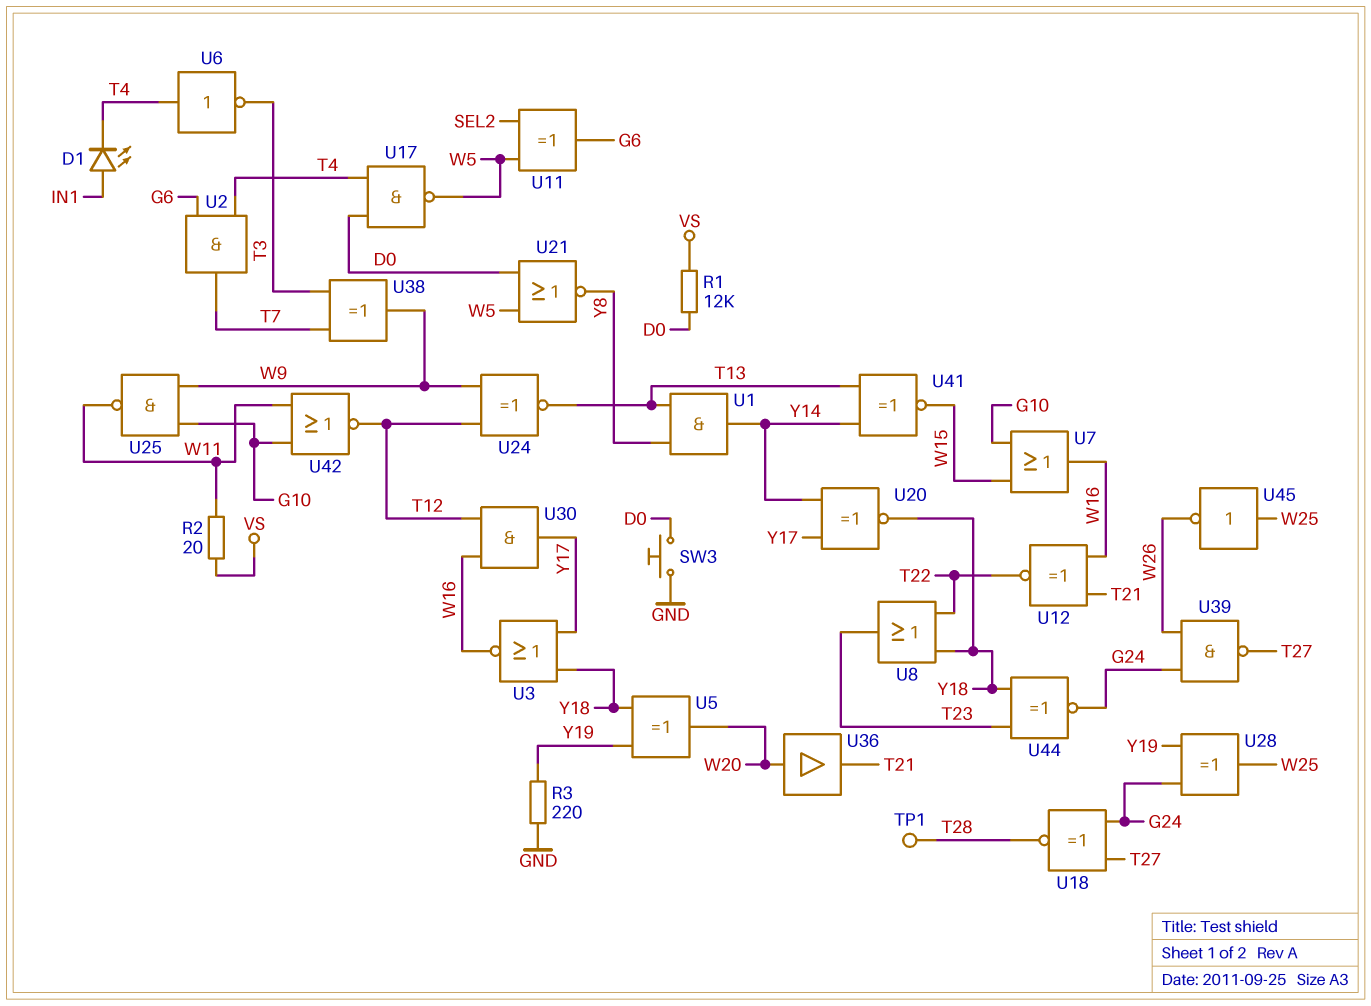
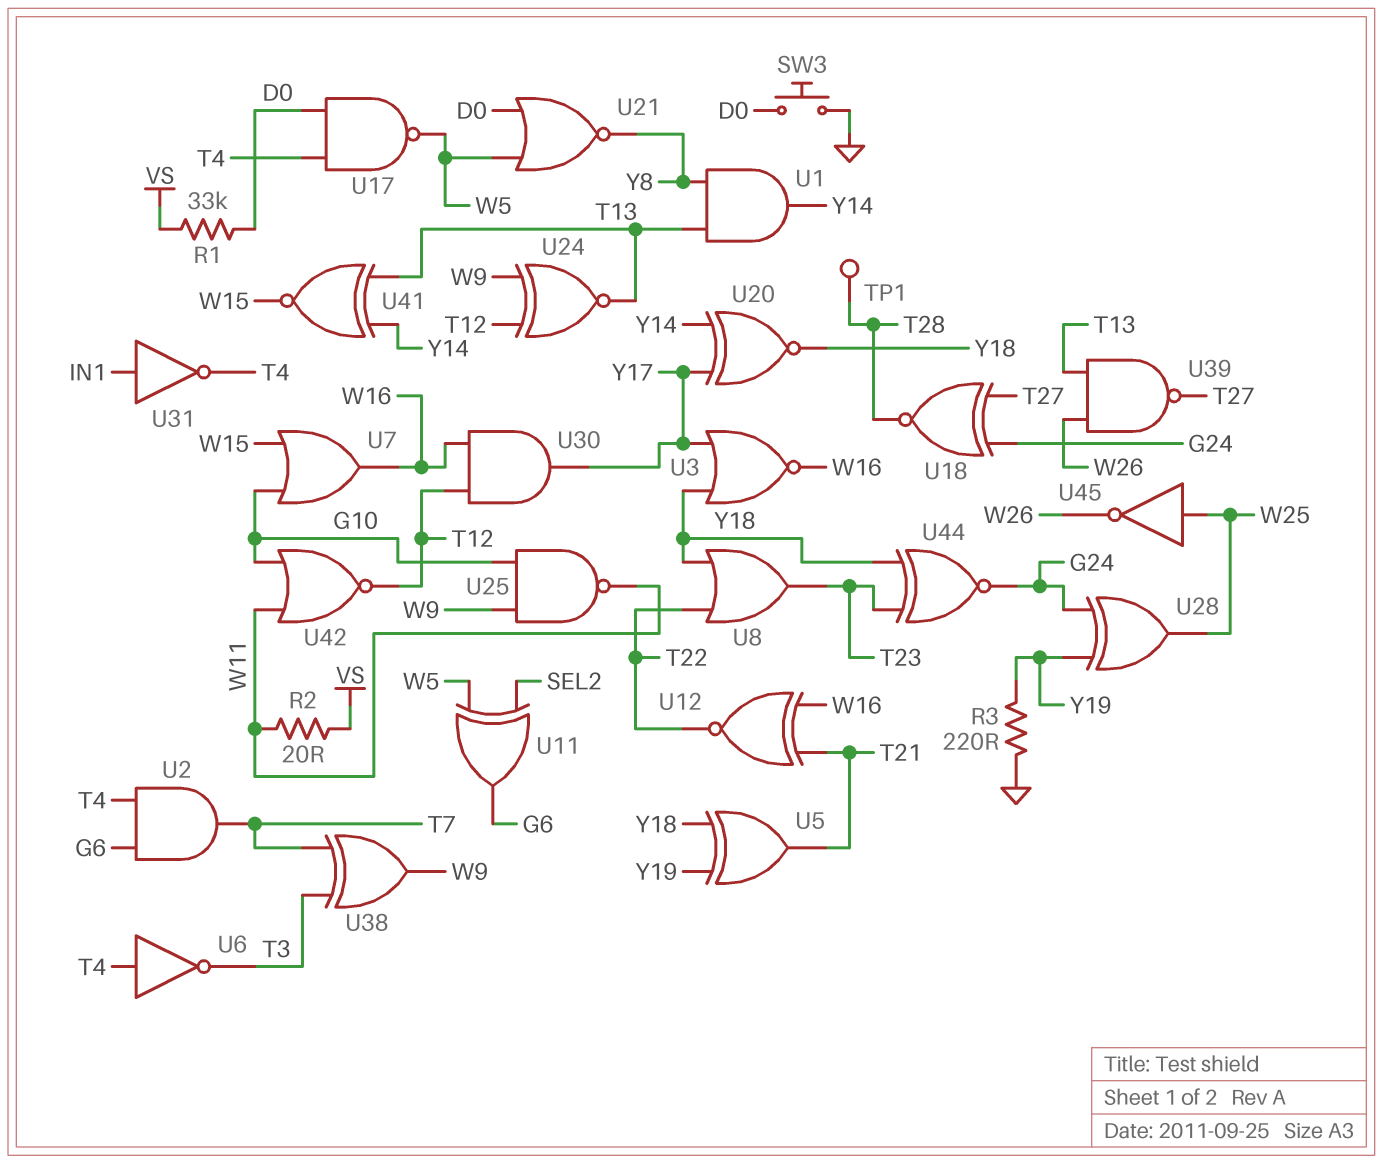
D1: LED (A IN1, K T4) -> none
R1: 12k (D0, VS) -> 33k (D0, VS)
U5: XOR (in Y18, in Y19, out W20) -> XOR (in Y18, in Y19, out T21)
U31: none -> NOT (in IN1, out T4)
U36: buffer (in W20, out T21) -> none
U39: NAND (in G24, in W26, out T27) -> NAND (in T13, in W26, out T27)

